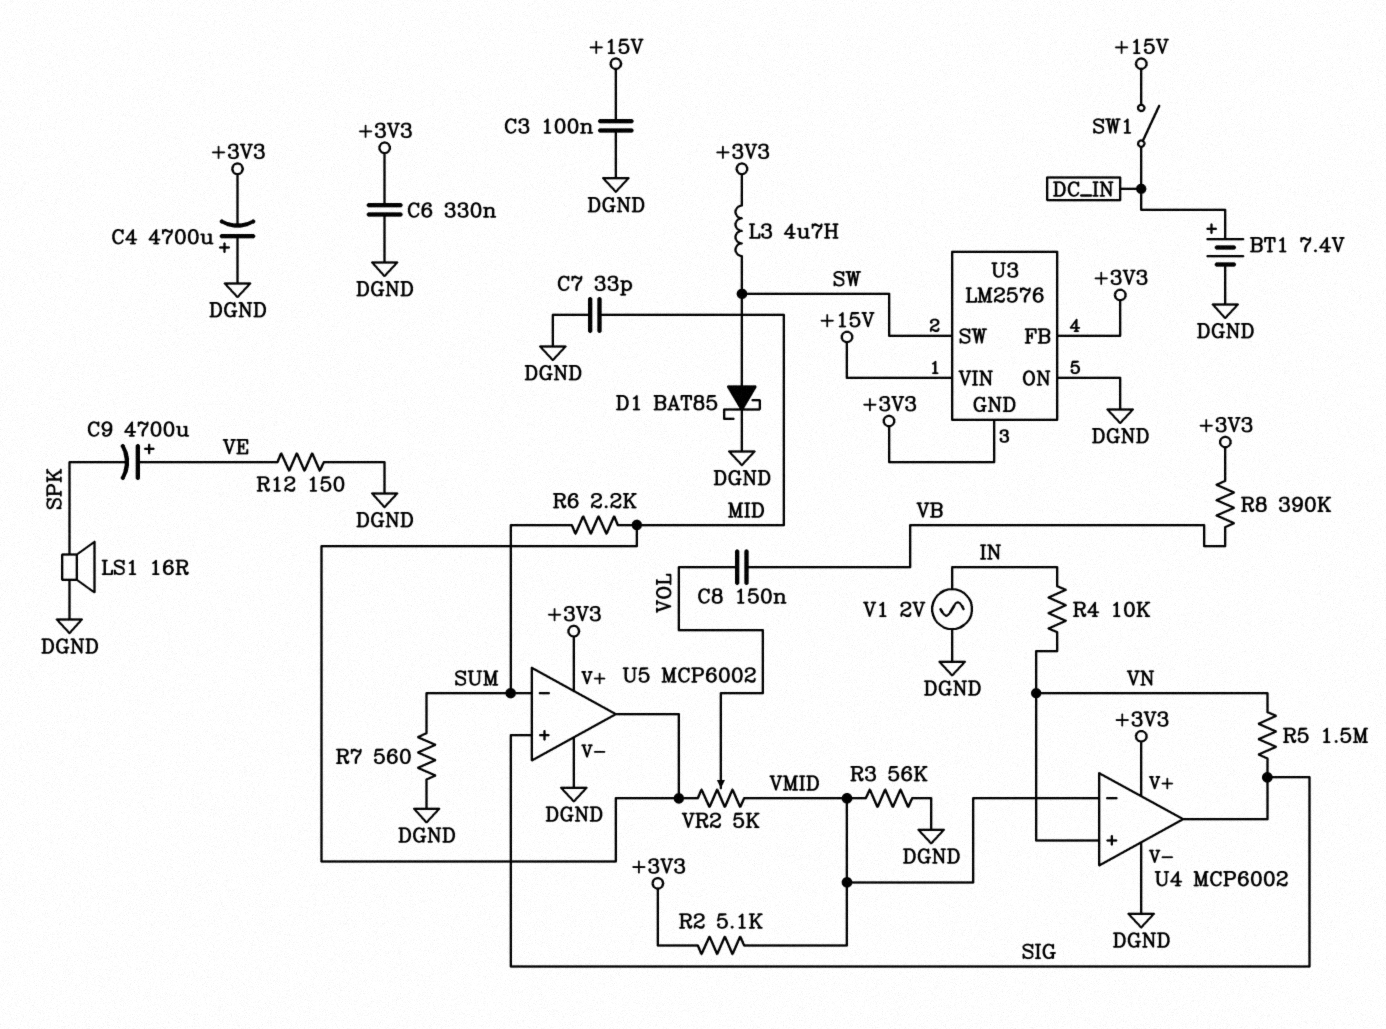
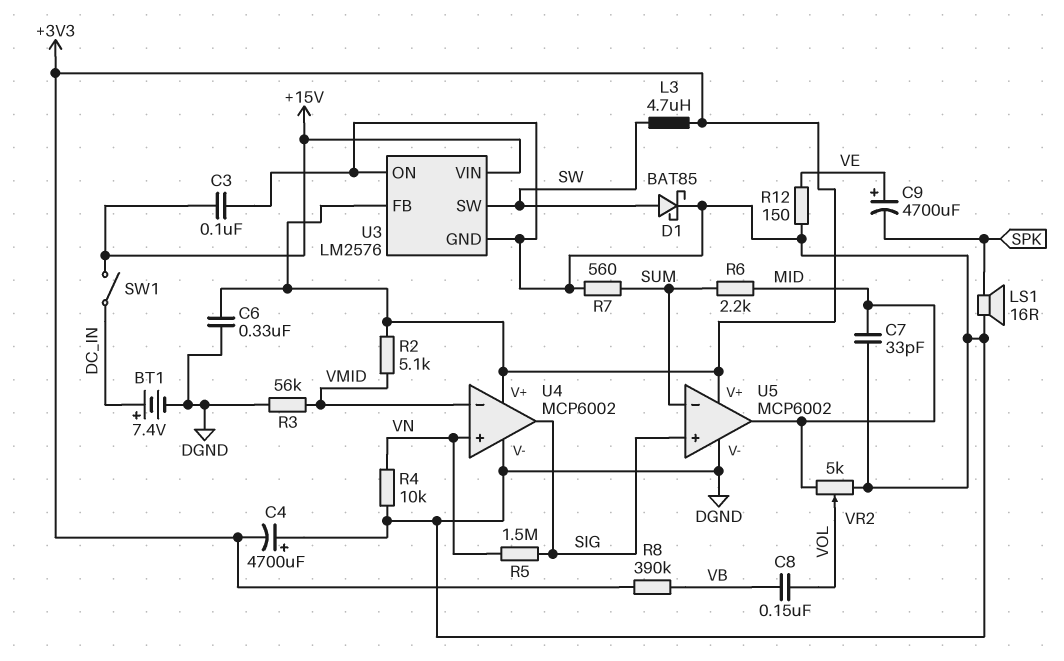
R4: 10k (IN, VN) -> 10k (DGND, VN)
U3 pin GND: +3V3 -> DGND
V1: AC 2V (DGND, IN) -> none
VR2: 5k (MID, VMID, wiper VOL) -> 5k (DGND, MID, wiper VOL)

